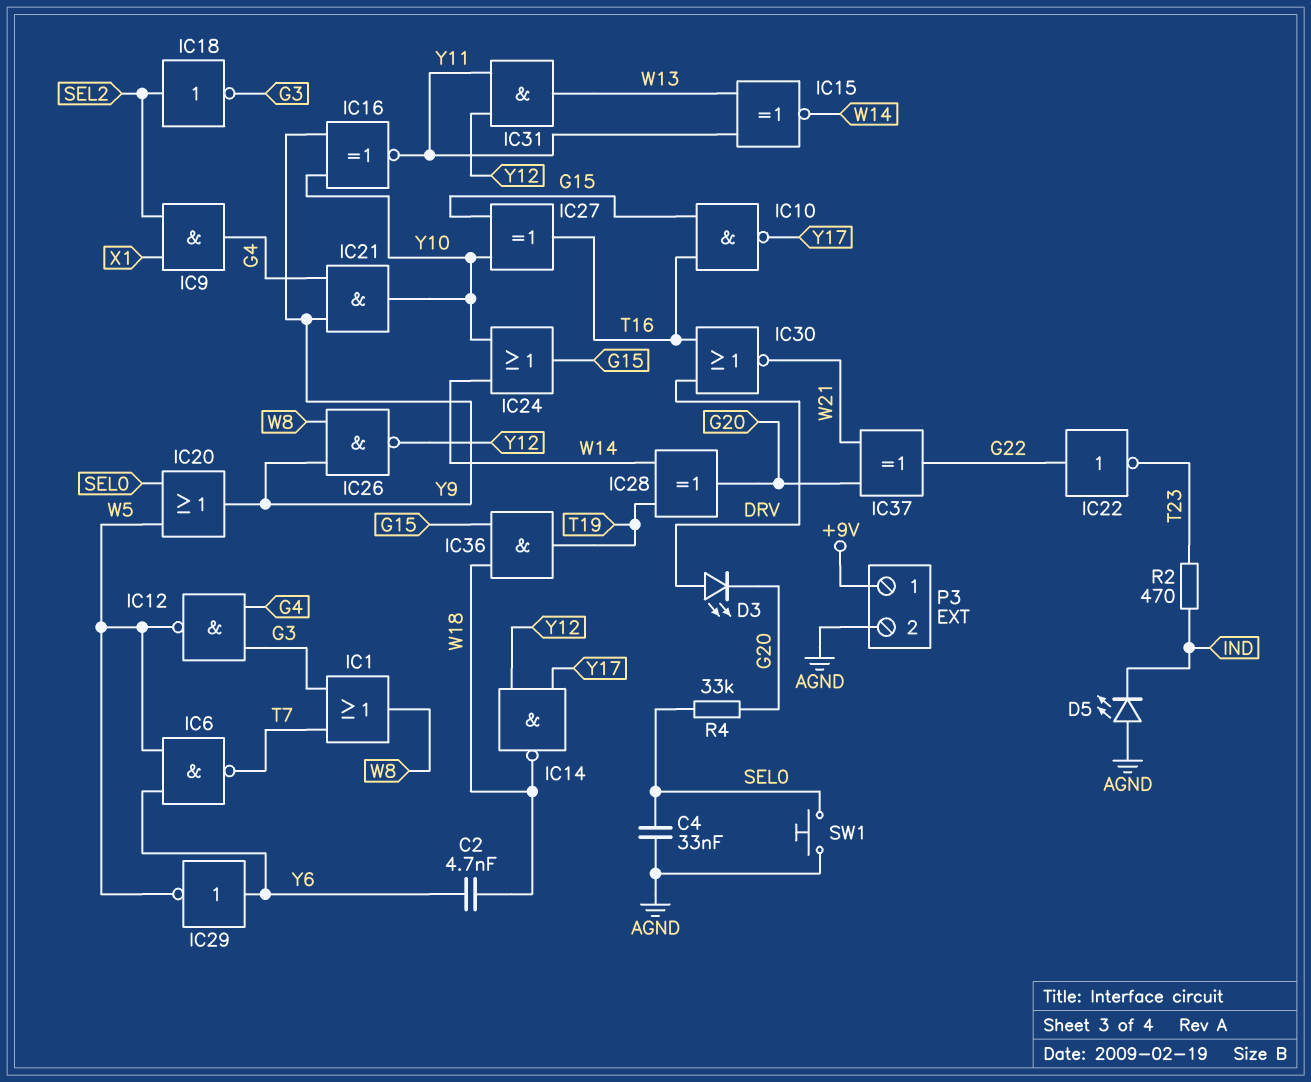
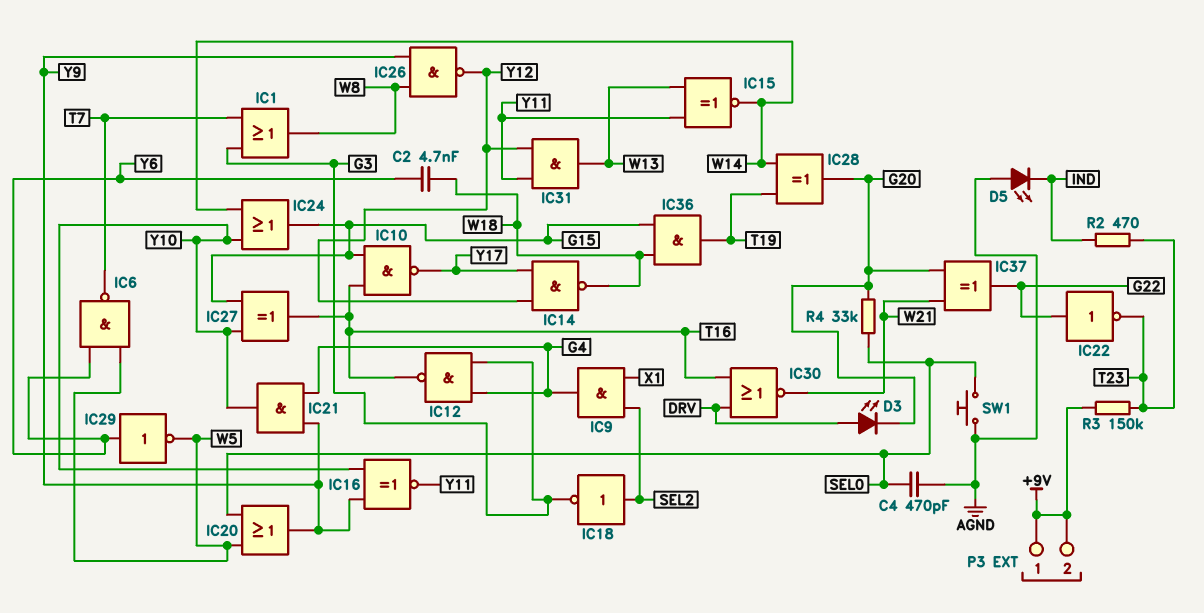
C4: 33nF (AGND, SEL0) -> 470pF (AGND, SEL0)
IC12: NAND (in G3, in G4, out W5) -> NAND (in G3, in G4, out T16)
P3 pin 2: AGND -> +9V
R3: none -> 150k (+9V, T23)

